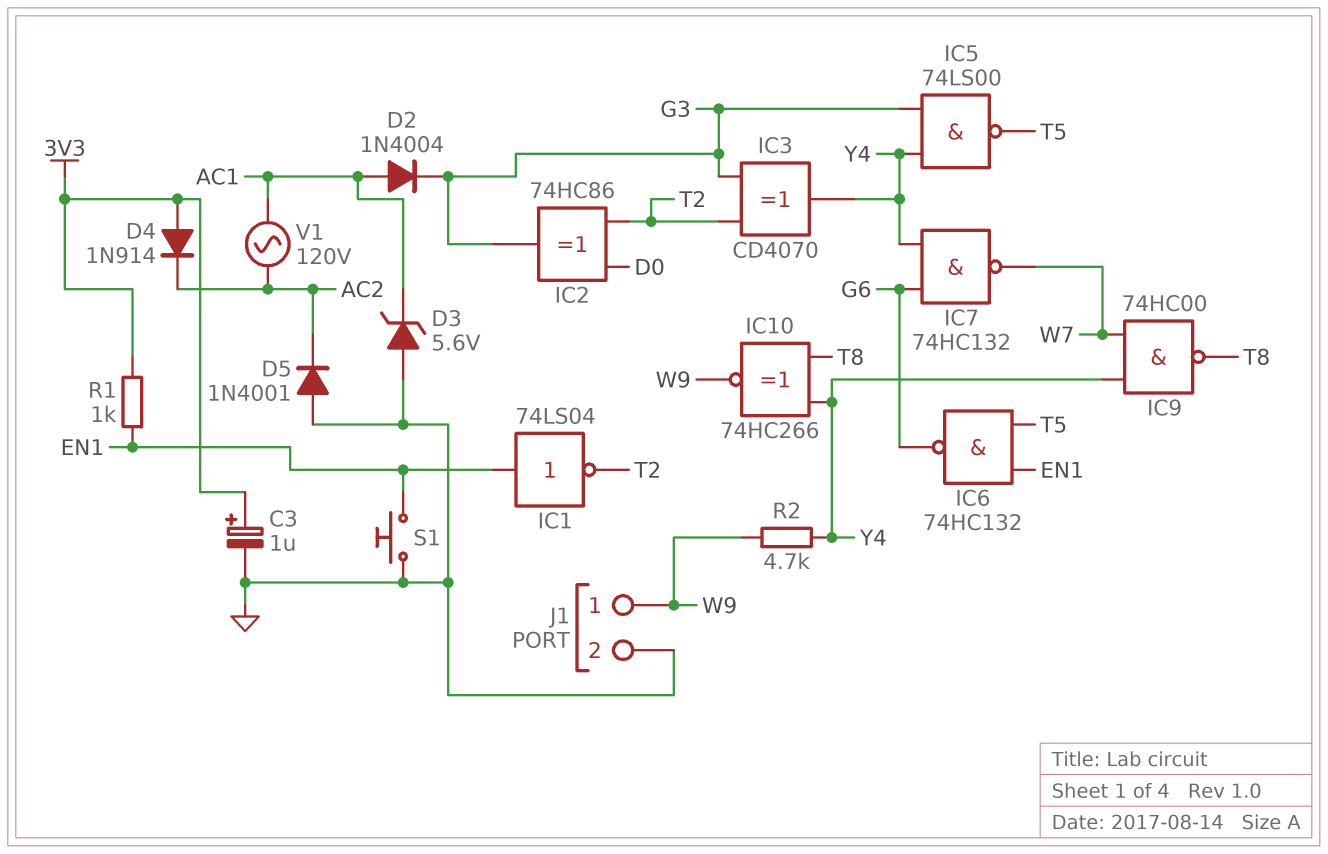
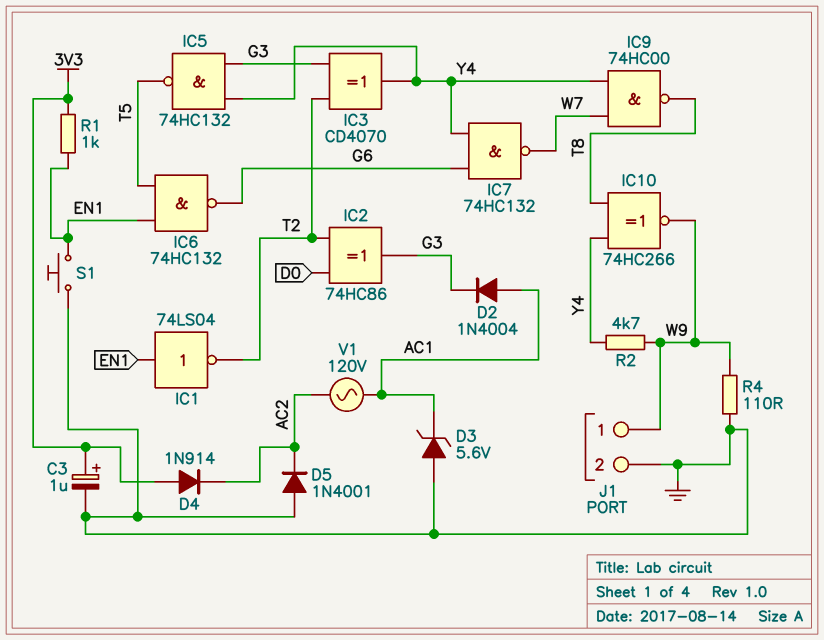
IC5: NAND 74LS00 (in G3, in Y4, out T5) -> NAND 74HC132 (in G3, in Y4, out T5)
R4: none -> 110 (GND, W9)

